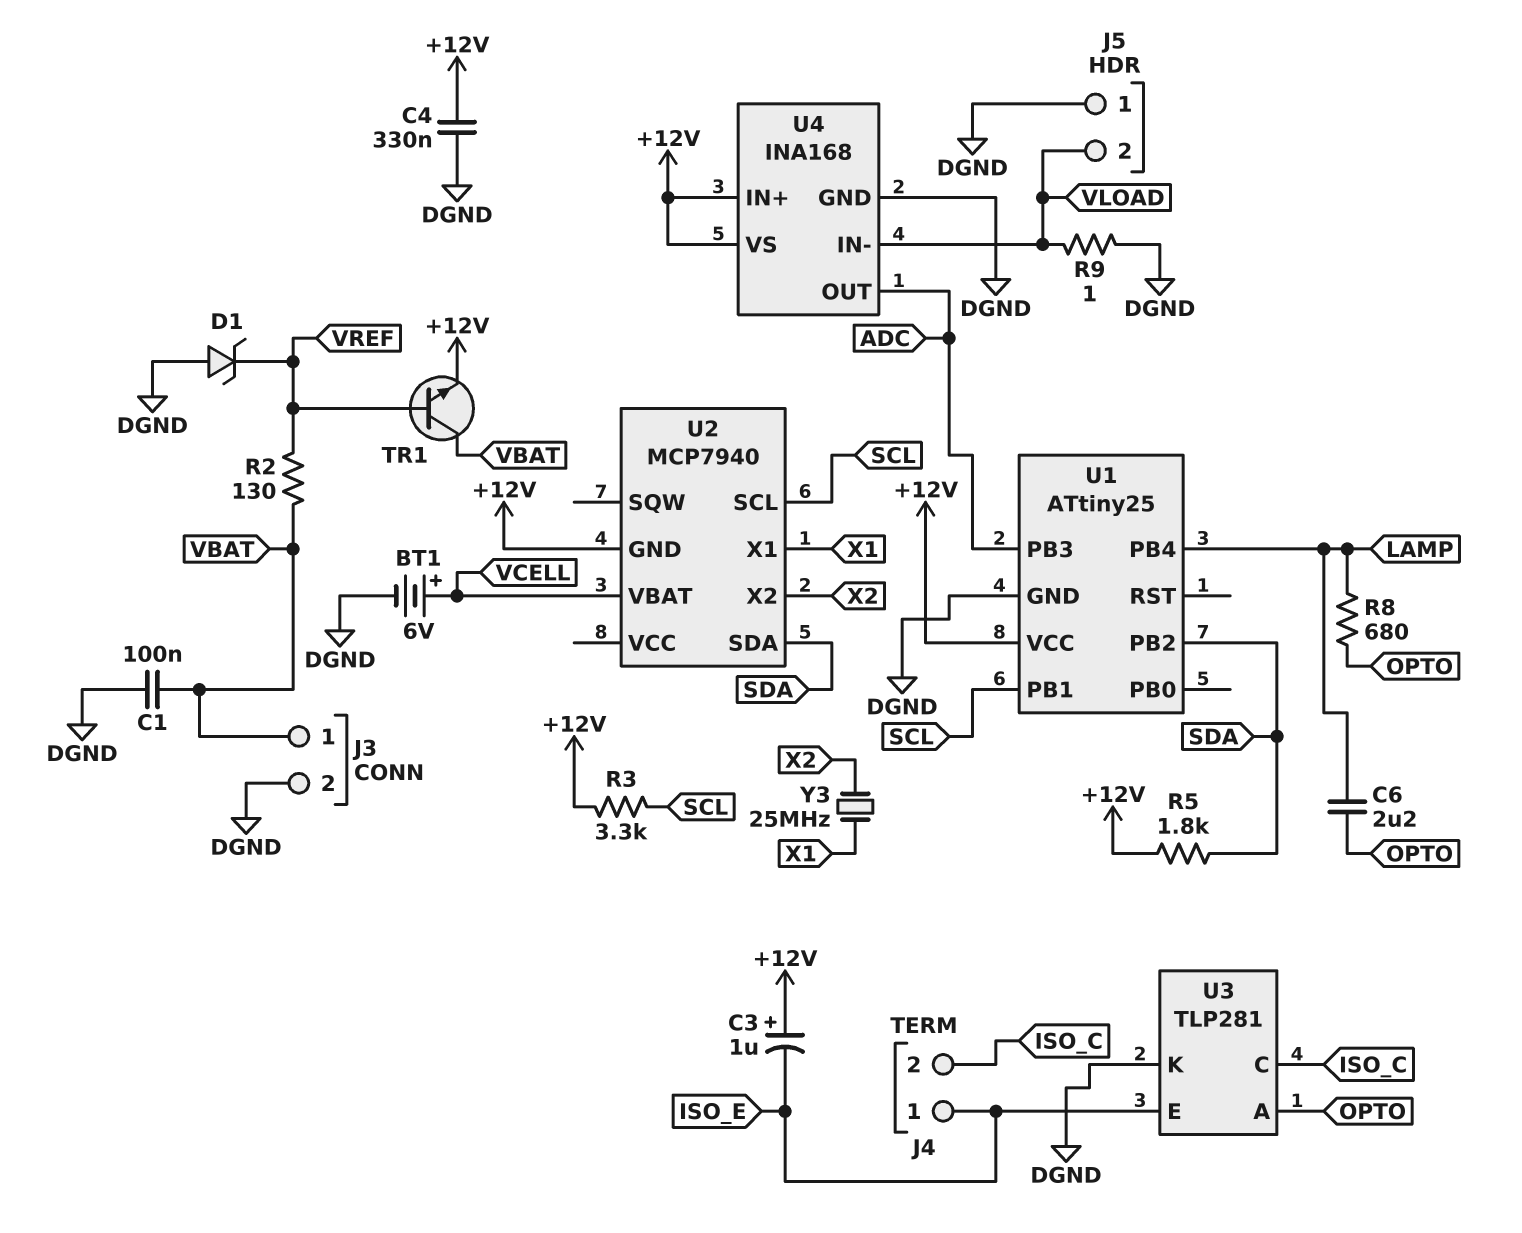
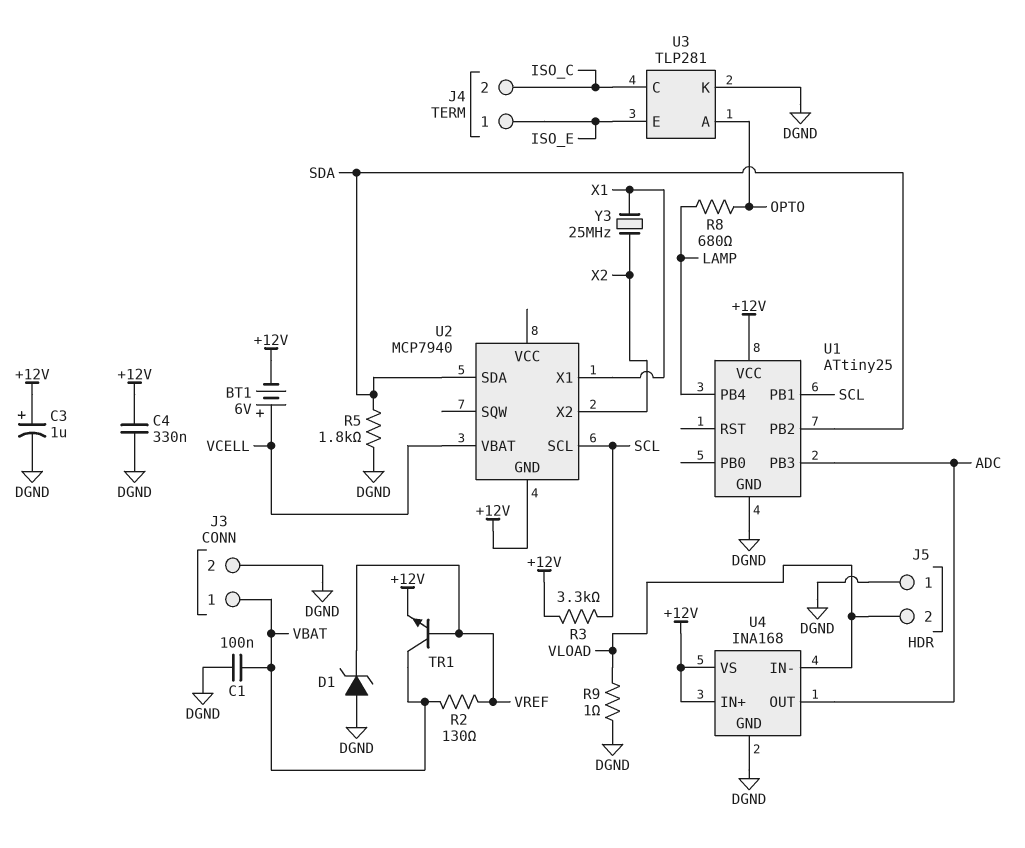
BT1: 6V (plus VCELL, minus DGND) -> 6V (plus VCELL, minus +12V)
C3: 1uF (plus +12V, minus ISO_E) -> 1uF (plus +12V, minus DGND)
C6: 2.2uF (LAMP, OPTO) -> none
R5: 1.8k (+12V, SDA) -> 1.8k (DGND, SDA)

